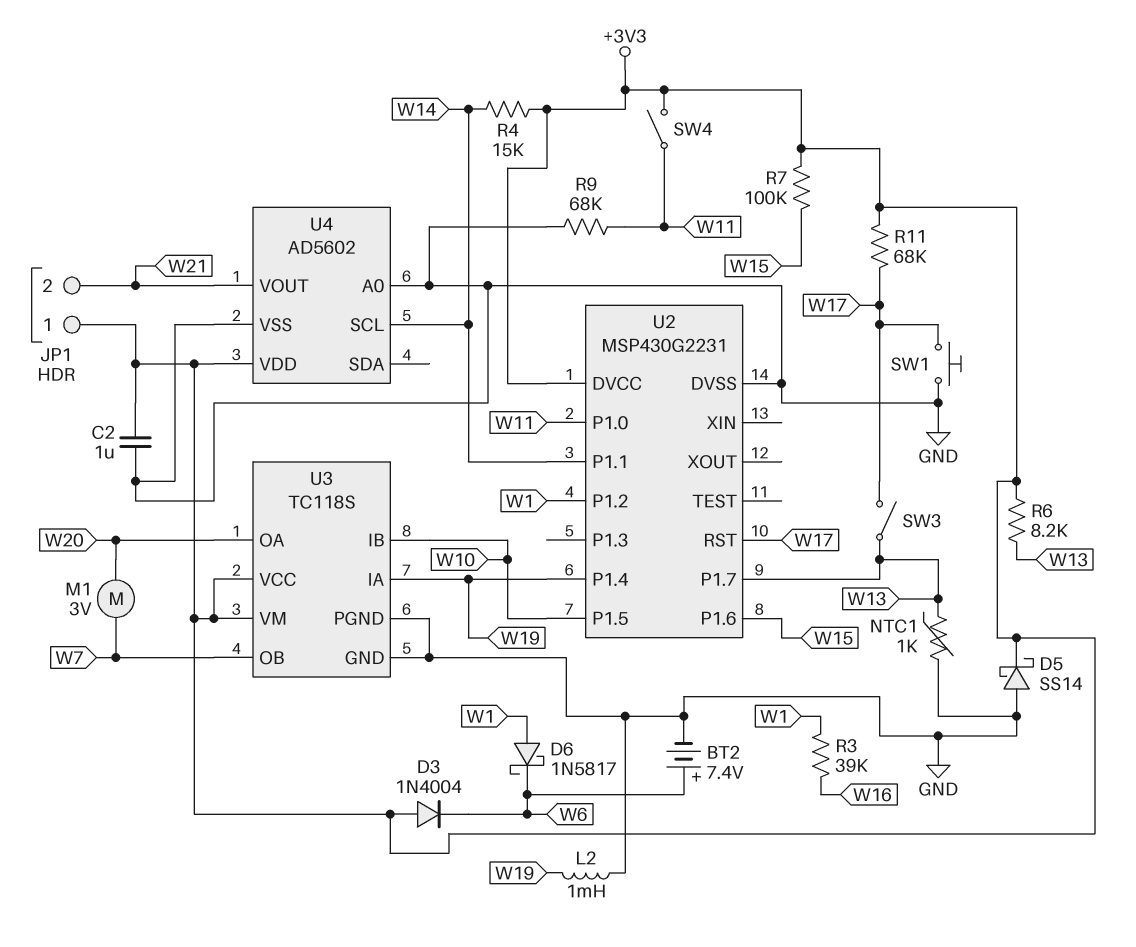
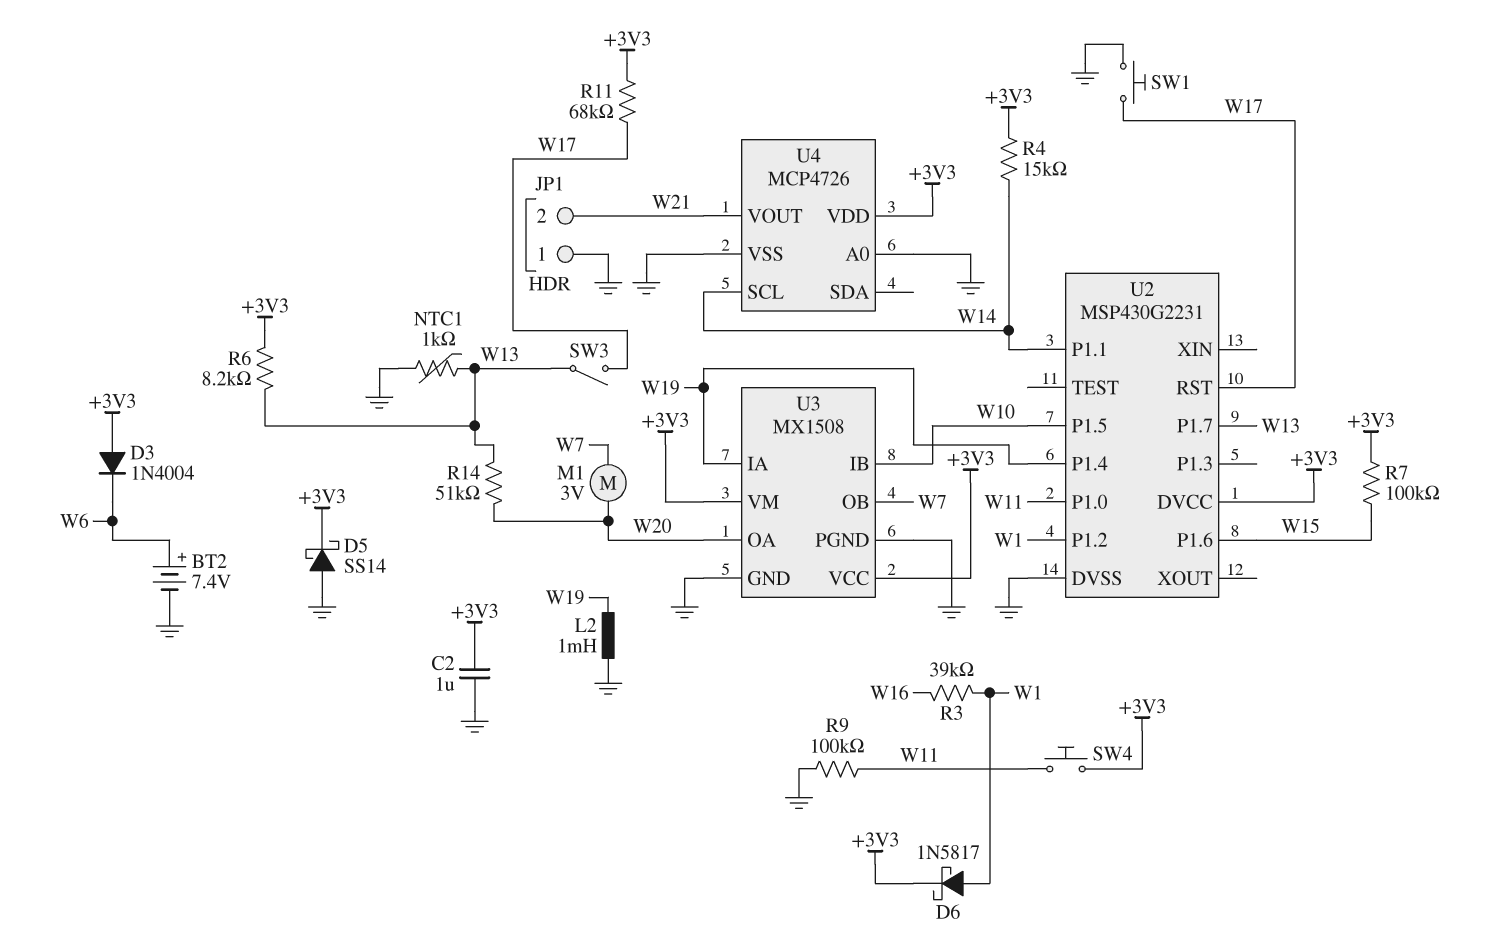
D6: schottky 1N5817 (A W1, K W6) -> schottky 1N5817 (A W1, K +3V3)
JP1 pin 1: +3V3 -> GND
R9: 68k (GND, W11) -> 100k (GND, W11)
R14: none -> 51k (W13, W20)
SW4: switch (+3V3, W11) -> button (+3V3, W11)
U3: TC118S -> MX1508
U4: AD5602 -> MCP4726

